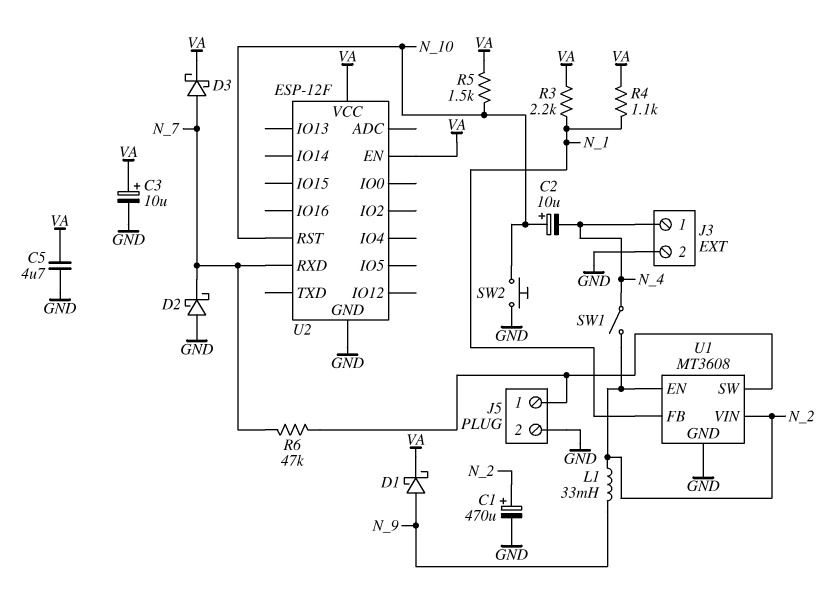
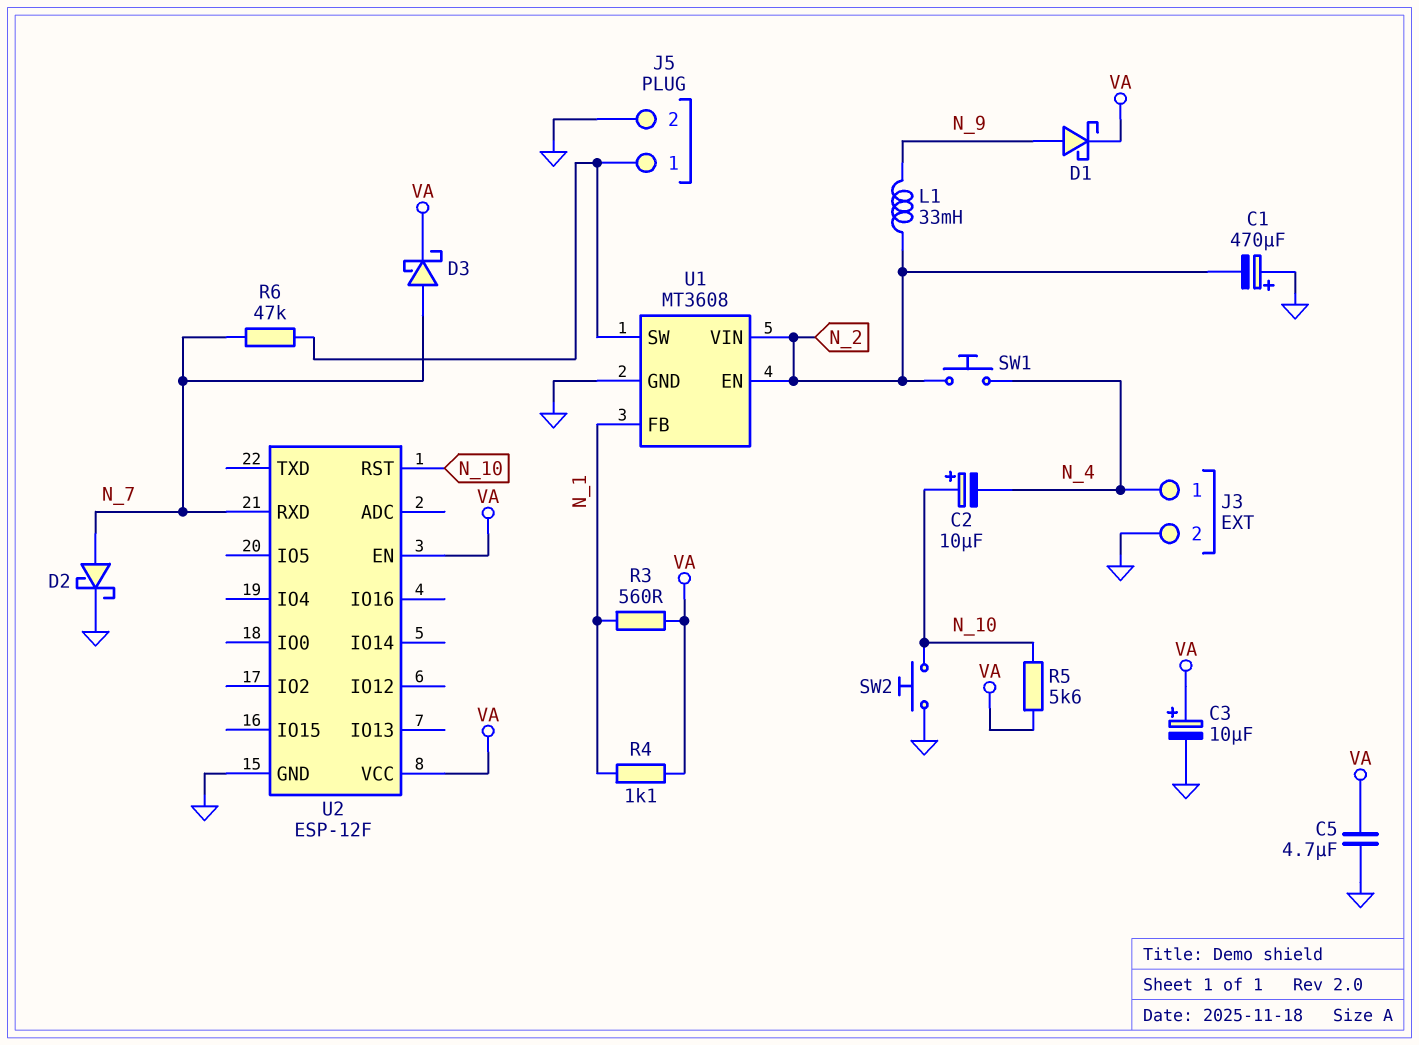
C1: 470uF (plus N_2, minus GND) -> 470uF (plus GND, minus N_2)
D2: schottky (A GND, K N_7) -> schottky (A N_7, K GND)
R3: 2.2k (N_1, VA) -> 560 (N_1, VA)
R5: 1.5k (N_10, VA) -> 5.6k (N_10, VA)
SW1: switch (N_2, N_4) -> button (N_2, N_4)

